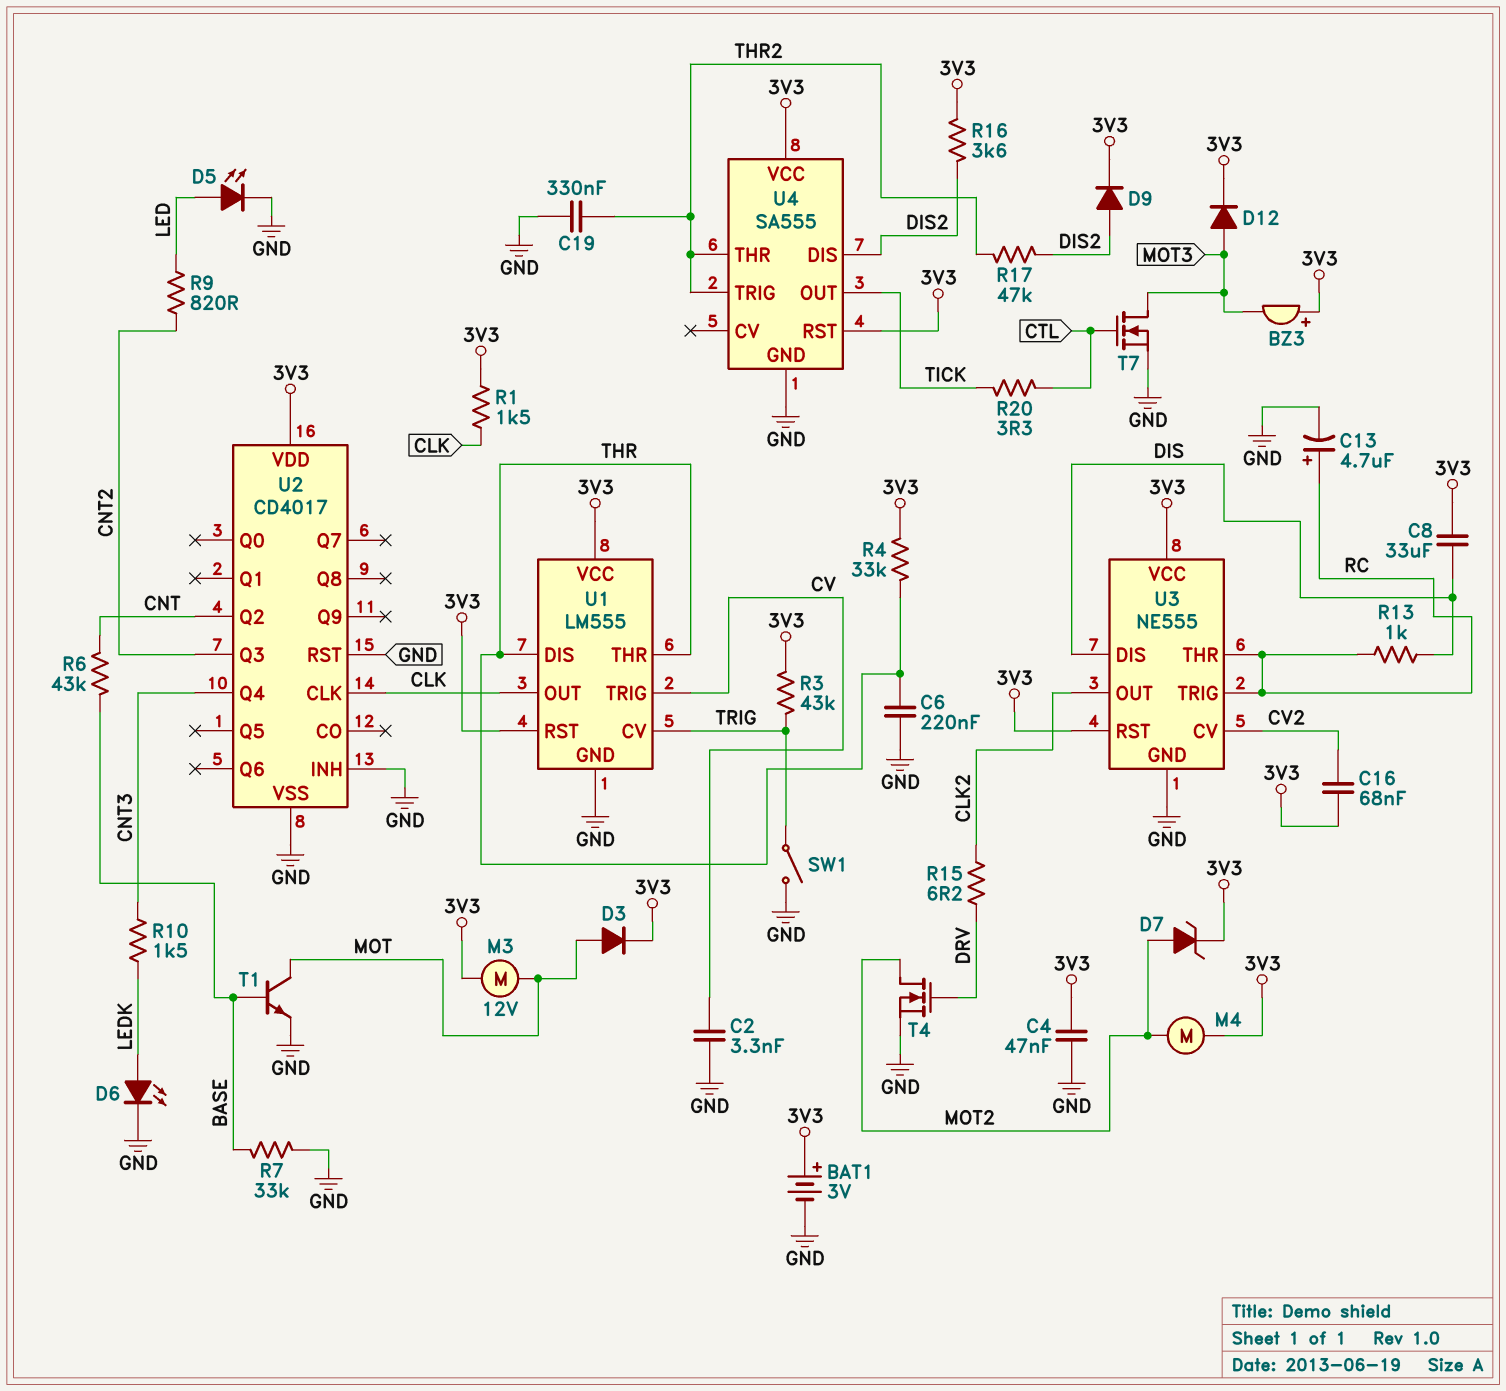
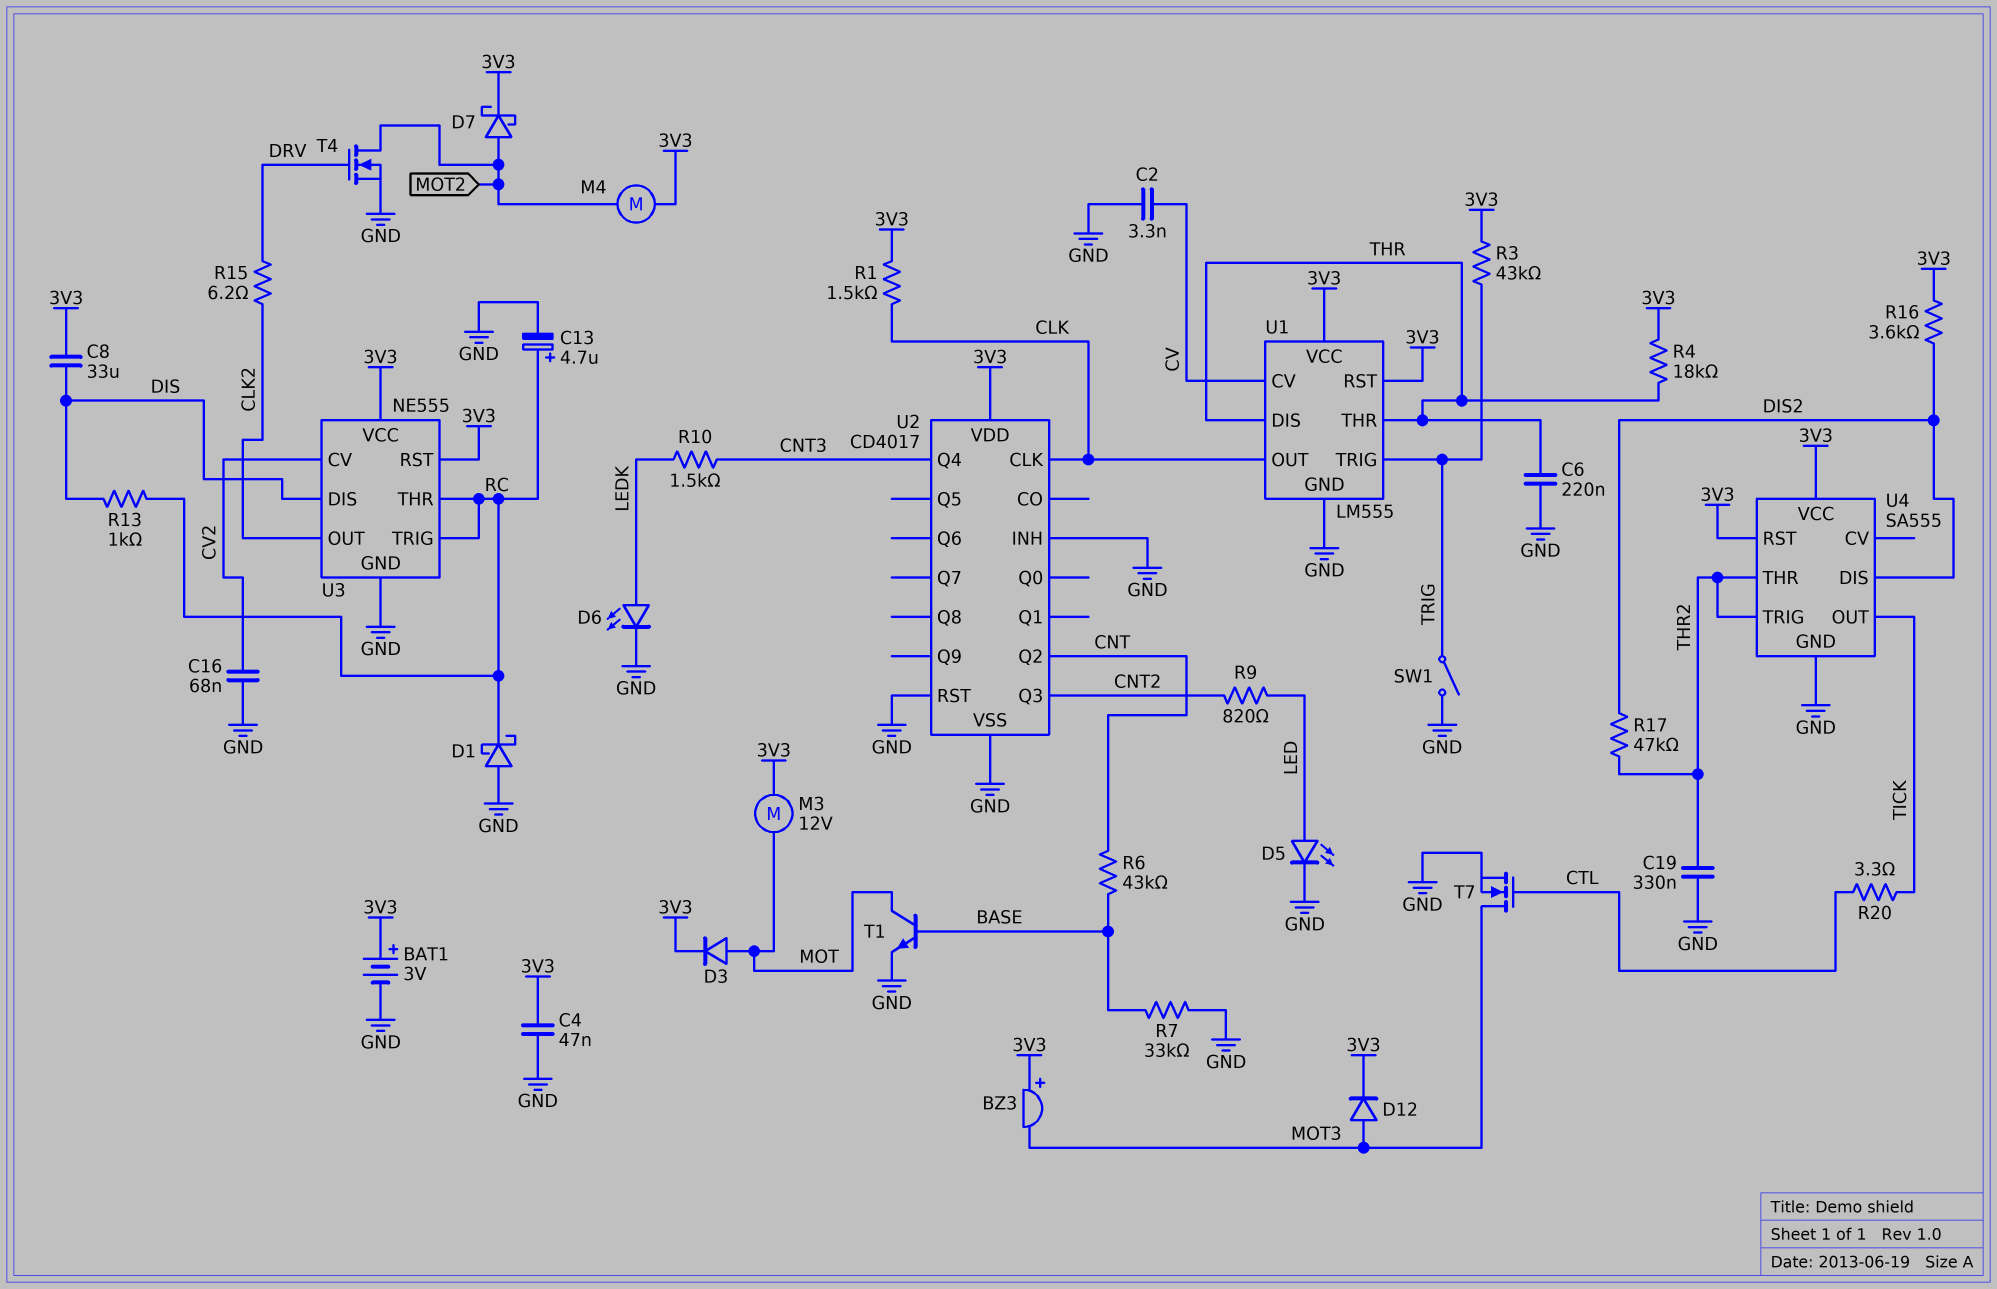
C16: 68nF (3V3, CV2) -> 68nF (CV2, GND)
D1: none -> schottky (A GND, K RC)
D7: zener (A MOT2, K 3V3) -> schottky (A MOT2, K 3V3)
D9: diode (A DIS2, K 3V3) -> none
R4: 33k (3V3, THR) -> 18k (3V3, THR)
U1 pin CV: TRIG -> CV
U1 pin TRIG: CV -> TRIG

